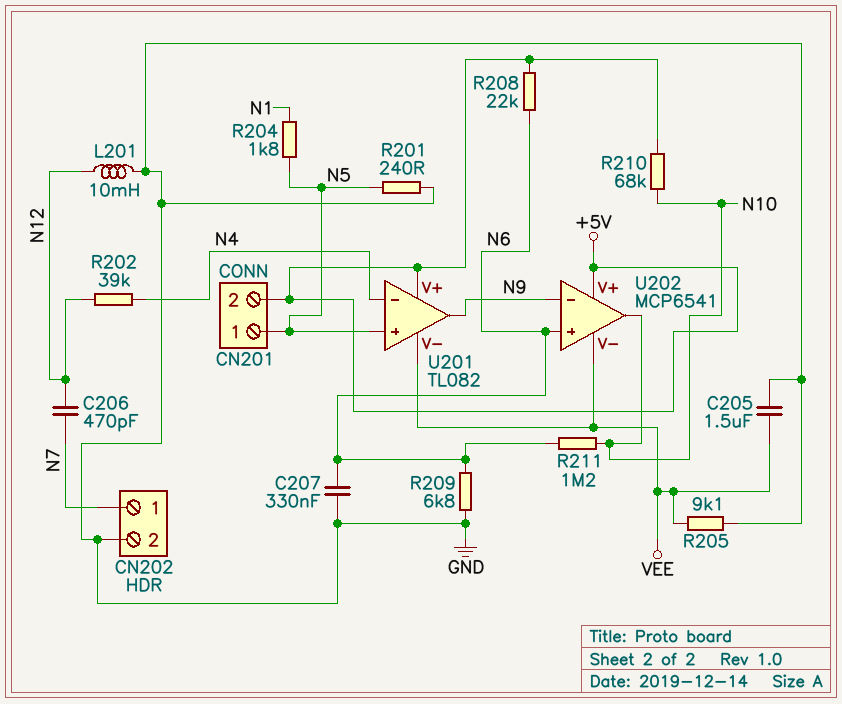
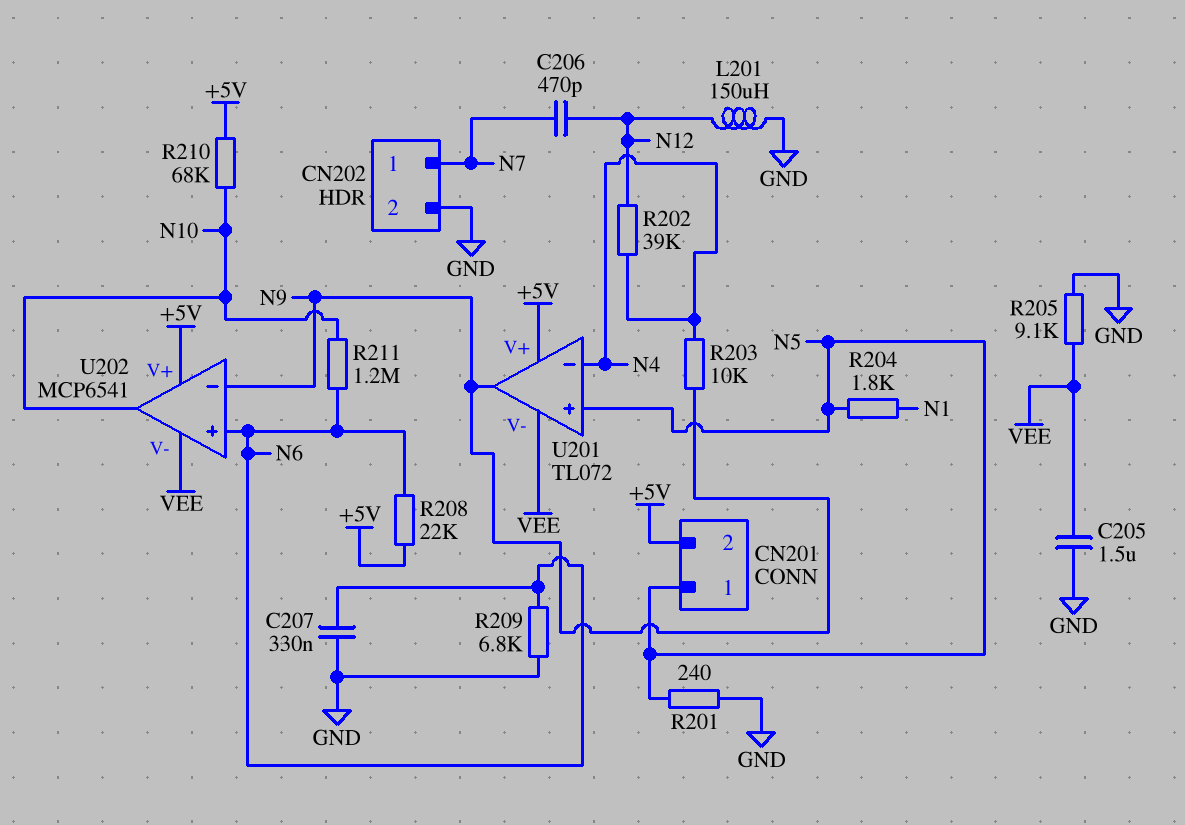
L201: 10mH (GND, N12) -> 150uH (GND, N12)
R203: none -> 10k (N4, N9)
U201: TL082 -> TL072

